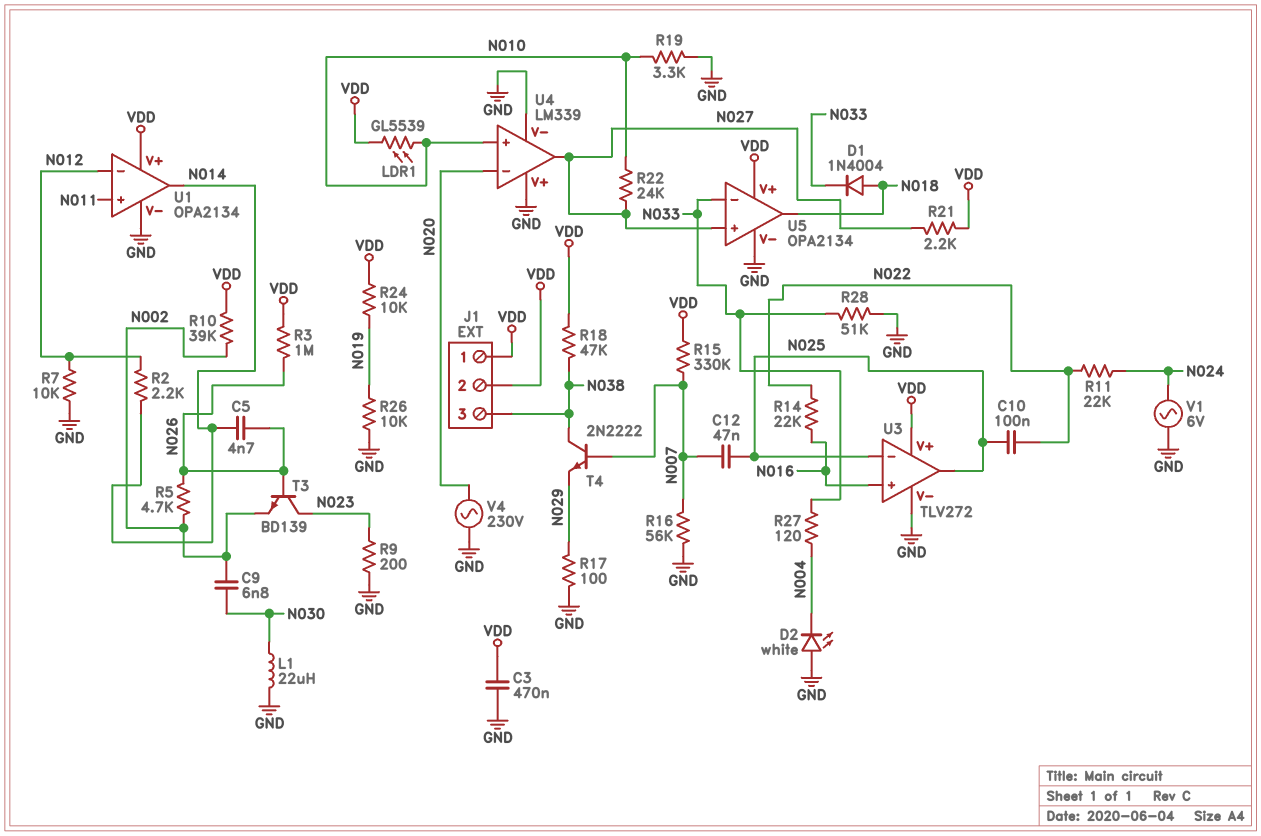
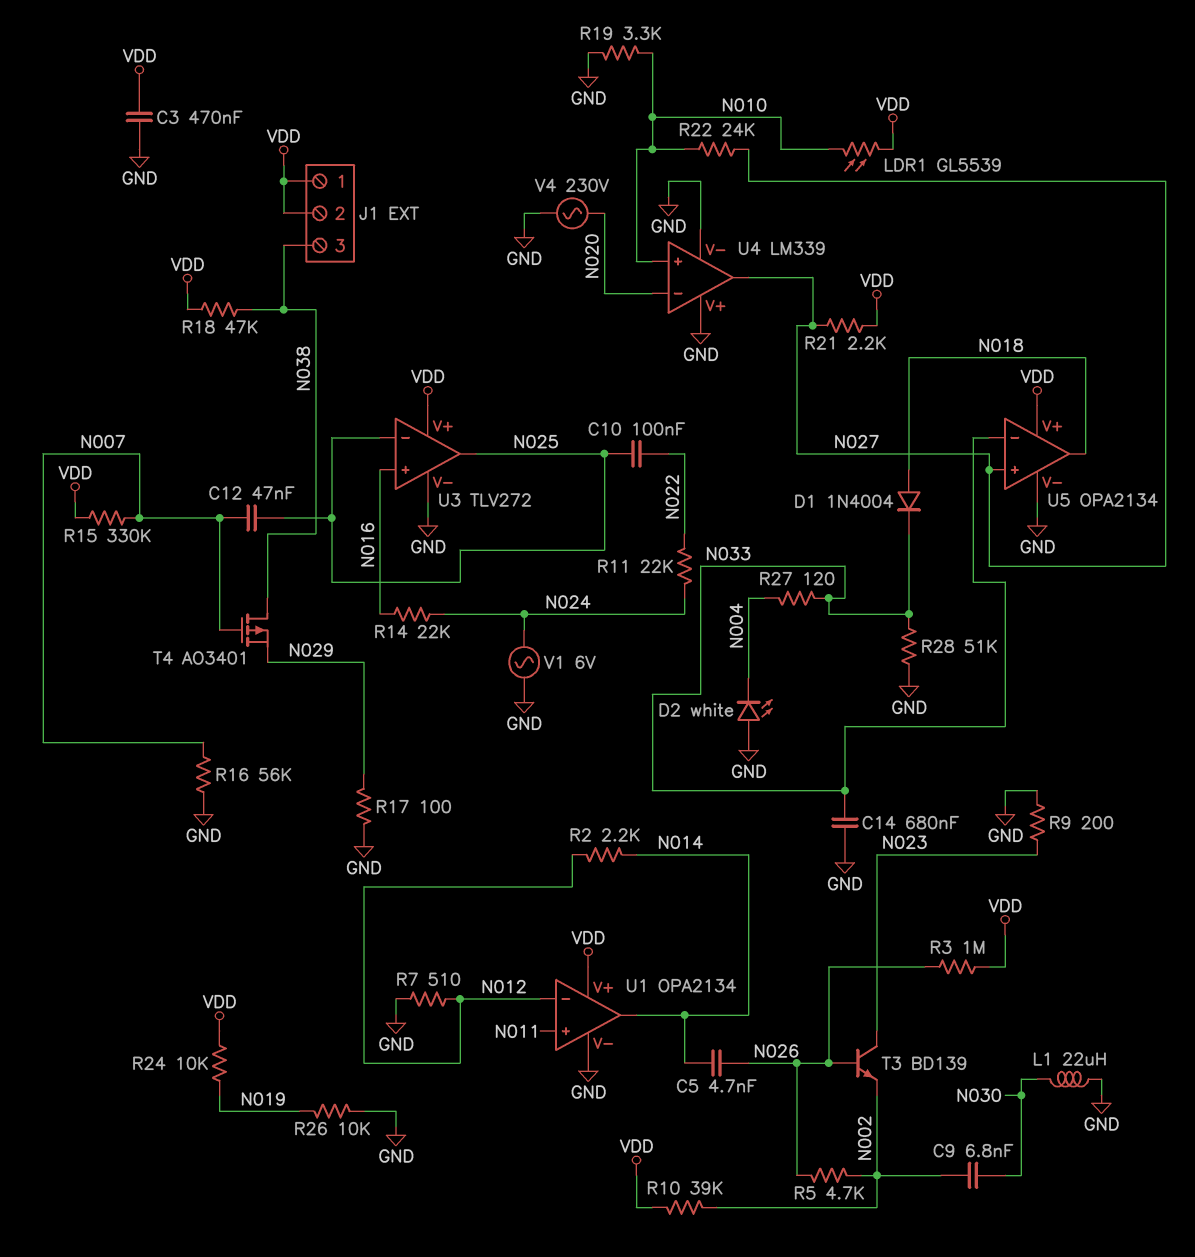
C14: none -> 680nF (GND, N033)
R7: 10k (GND, N012) -> 510 (GND, N012)
R14: 22k (N016, N022) -> 22k (N016, N024)
T4: NPN 2N2222 (B N007, C N038, E N029) -> PMOS AO3401 (G N007, D N038, S N029)

